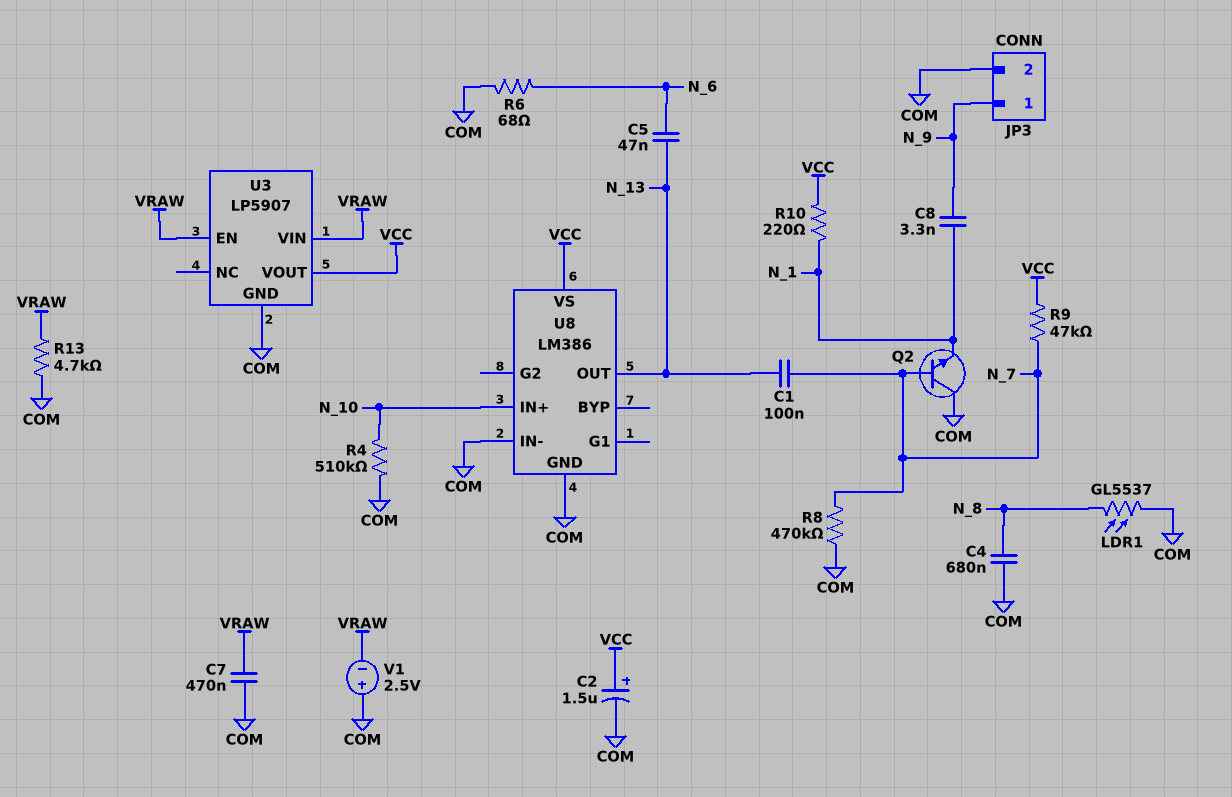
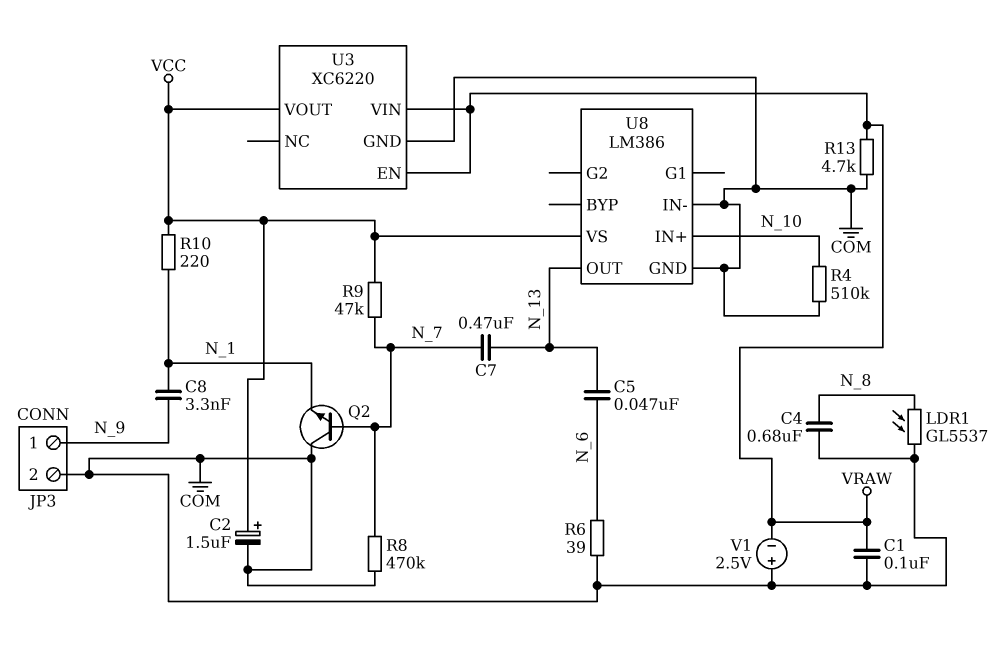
C1: 100nF (N_7, N_13) -> 100nF (COM, VRAW)
C7: 470nF (COM, VRAW) -> 470nF (N_7, N_13)
R6: 68 (COM, N_6) -> 39 (COM, N_6)
U3: LP5907 -> XC6220

